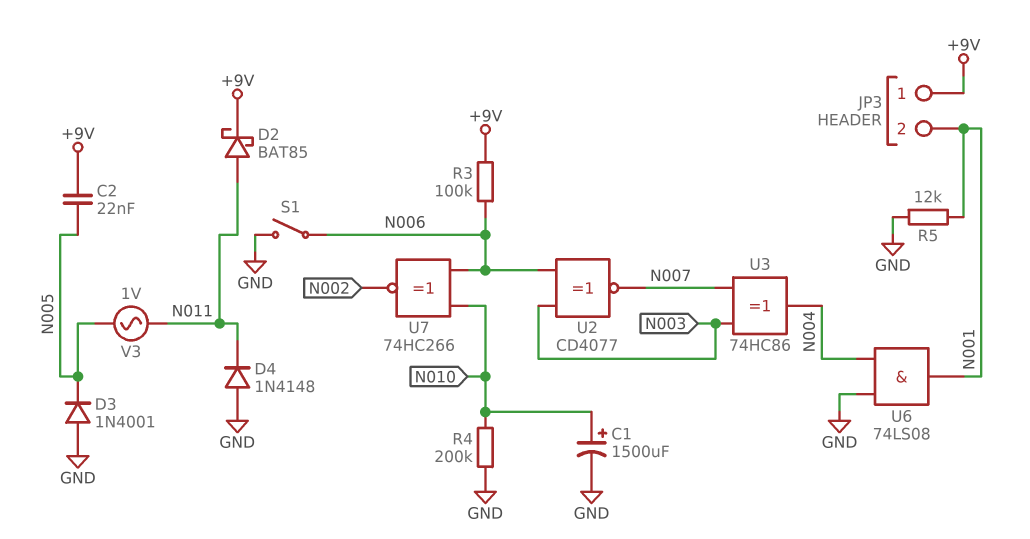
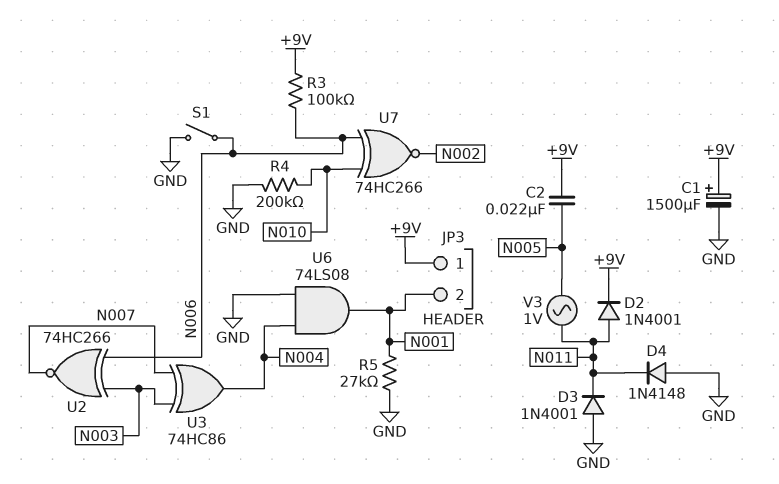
C1: 1500uF (plus N010, minus GND) -> 1500uF (plus +9V, minus GND)
D2: schottky BAT85 (A N011, K +9V) -> diode 1N4001 (A N011, K +9V)
D3: diode 1N4001 (A GND, K N005) -> diode 1N4001 (A GND, K N011)
R5: 12k (GND, N001) -> 27k (GND, N001)
U2: XNOR CD4077 (in N003, in N006, out N007) -> XNOR 74HC266 (in N003, in N006, out N007)

